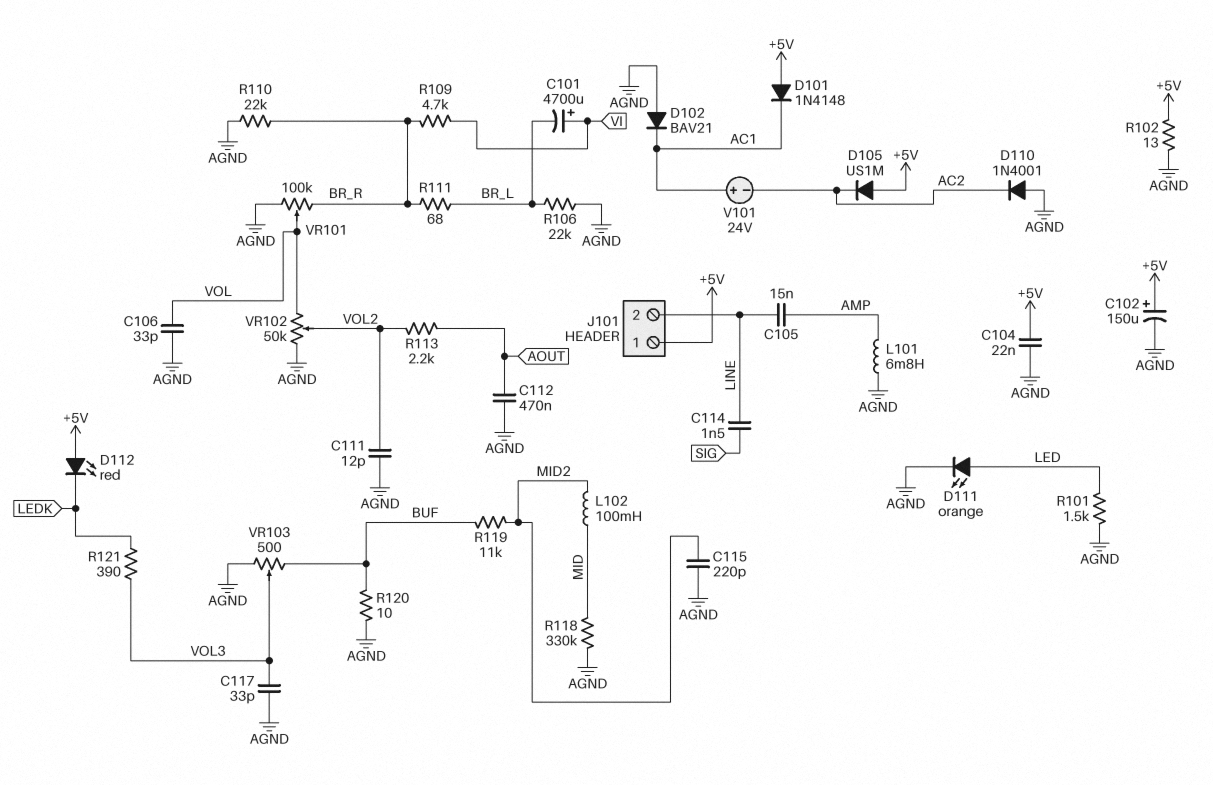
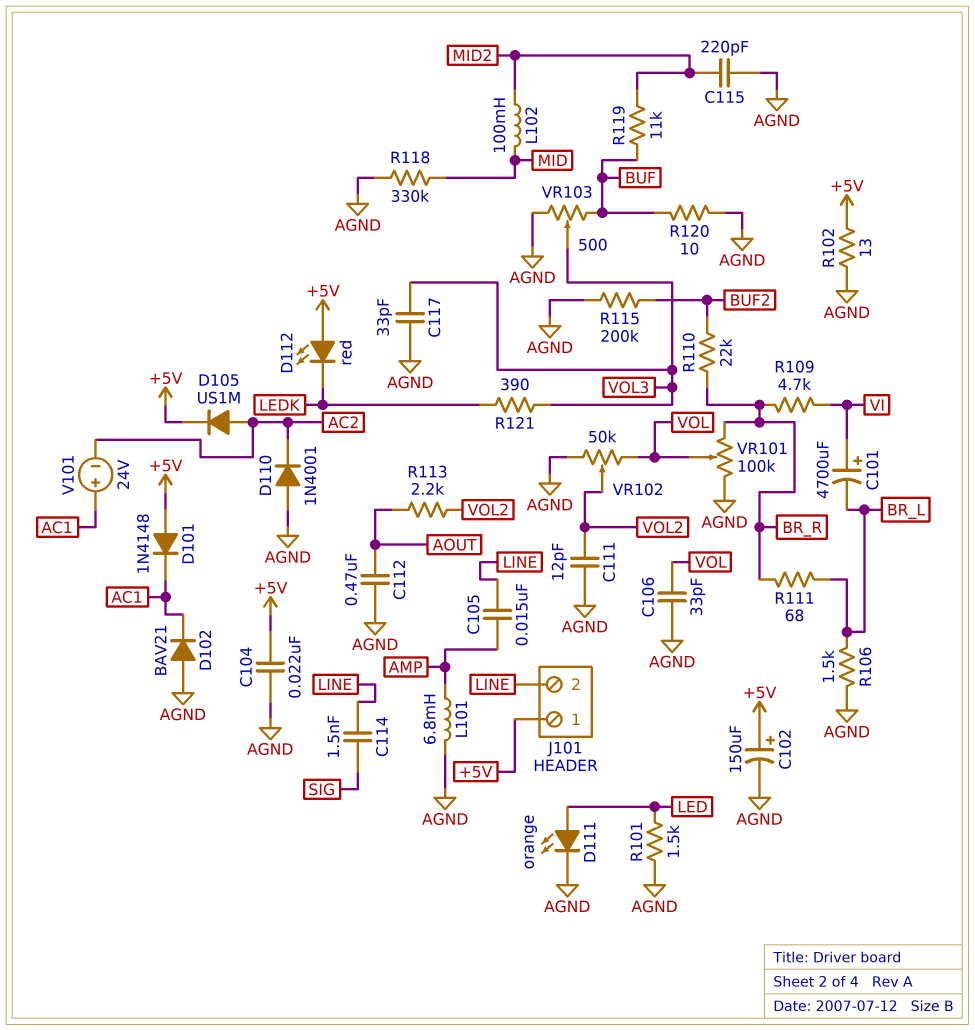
D105: diode US1M (A +5V, K AC2) -> diode US1M (A AC2, K +5V)
R106: 22k (AGND, BR_L) -> 1.5k (AGND, BR_L)
R110: 22k (AGND, BR_R) -> 22k (BR_R, BUF2)
R115: none -> 200k (AGND, BUF2)

